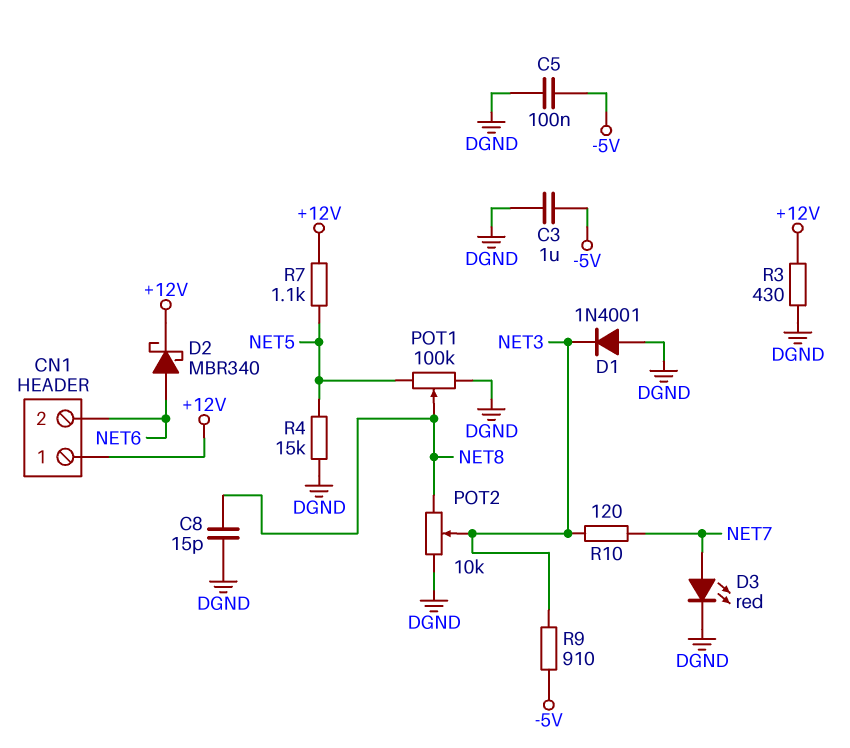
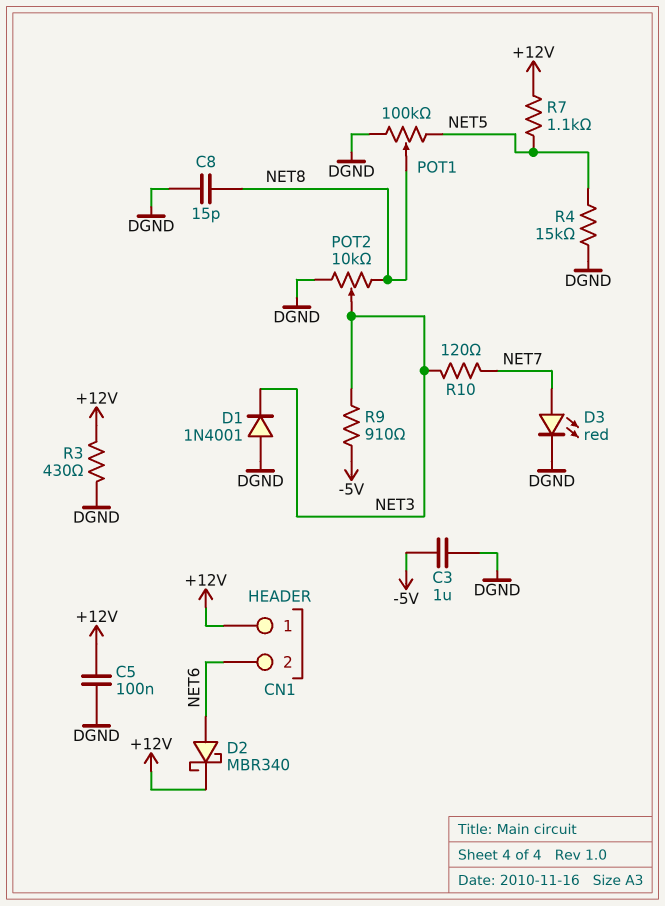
C5: 100nF (-5V, DGND) -> 100nF (+12V, DGND)

